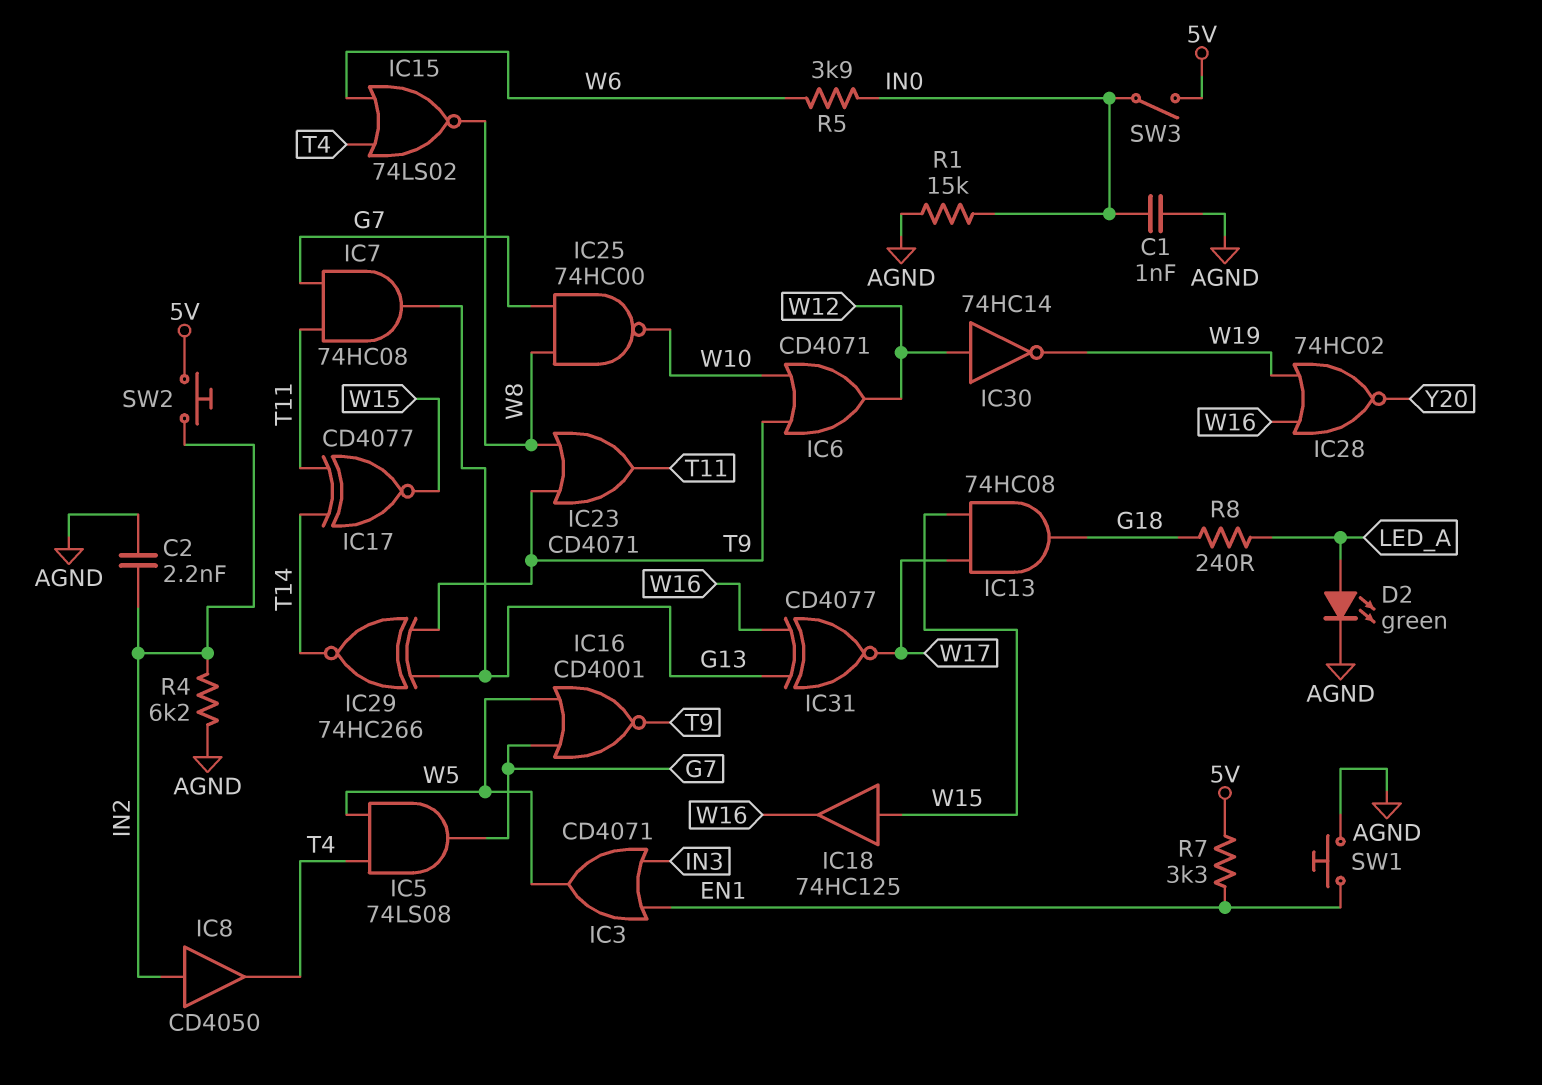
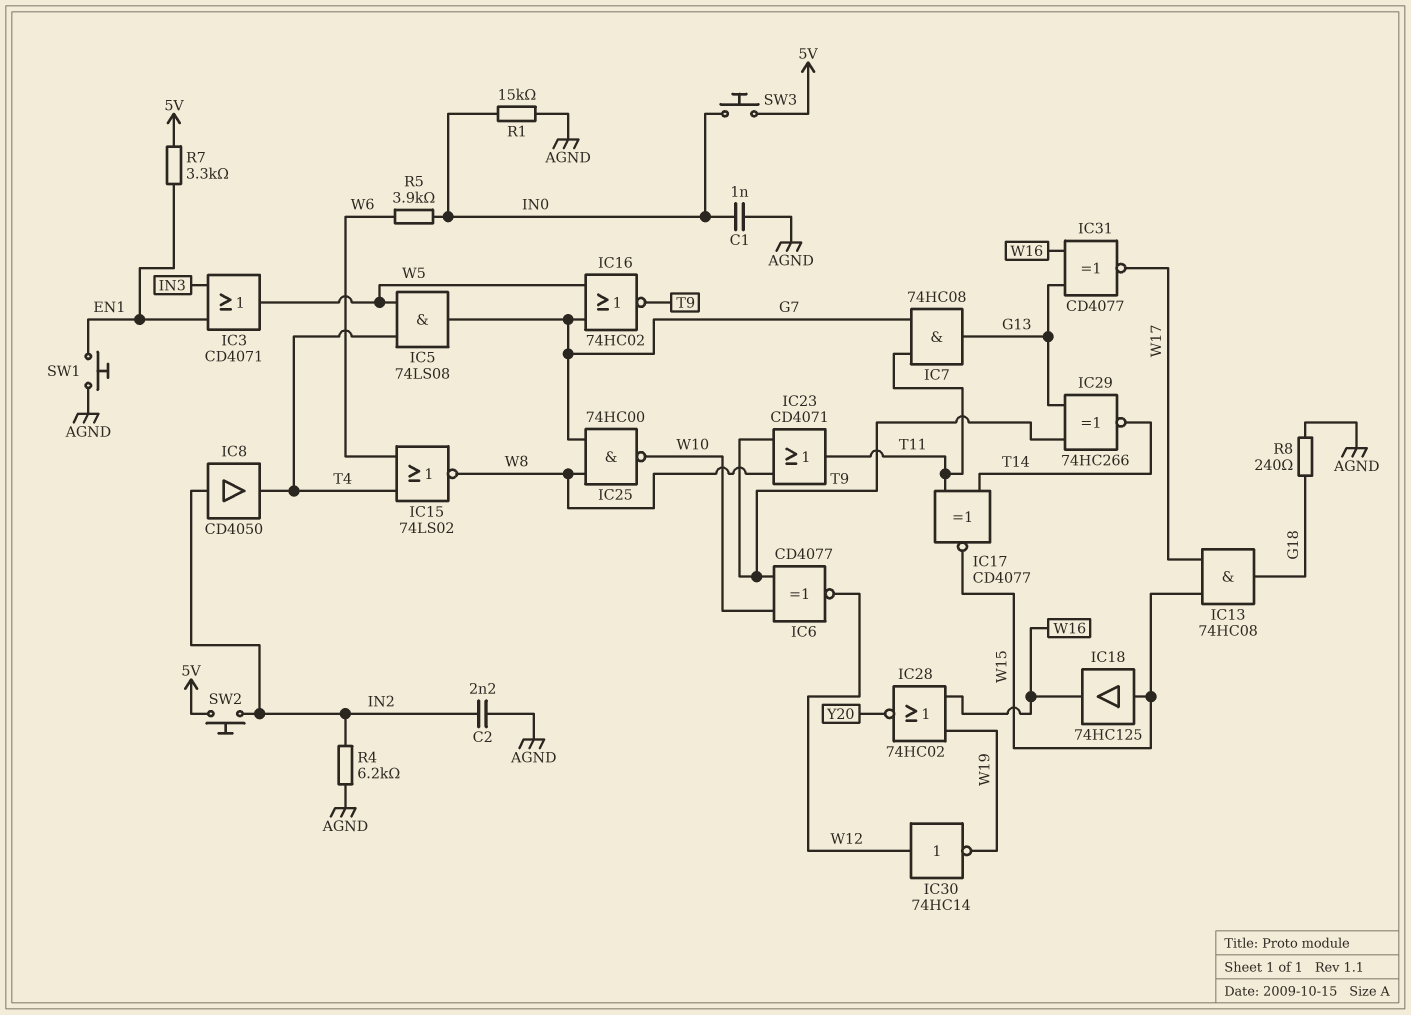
D2: LED green (A LED_A, K AGND) -> none
IC6: OR CD4071 (in T9, in W10, out W12) -> XNOR CD4077 (in T9, in W10, out W12)
IC16: NOR CD4001 (in G7, in W5, out T9) -> NOR 74HC02 (in G7, in W5, out T9)
R8: 240 (G18, LED_A) -> 240 (AGND, G18)
SW3: switch (5V, IN0) -> button (5V, IN0)

